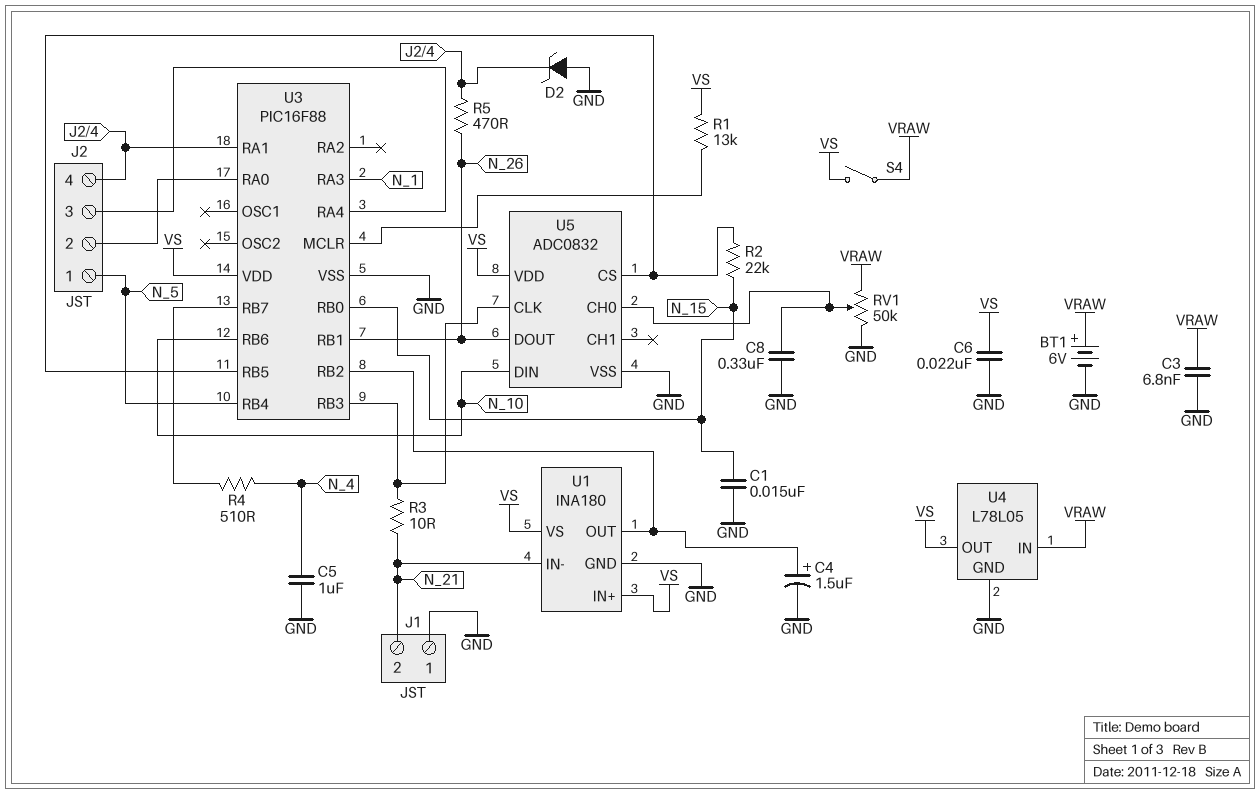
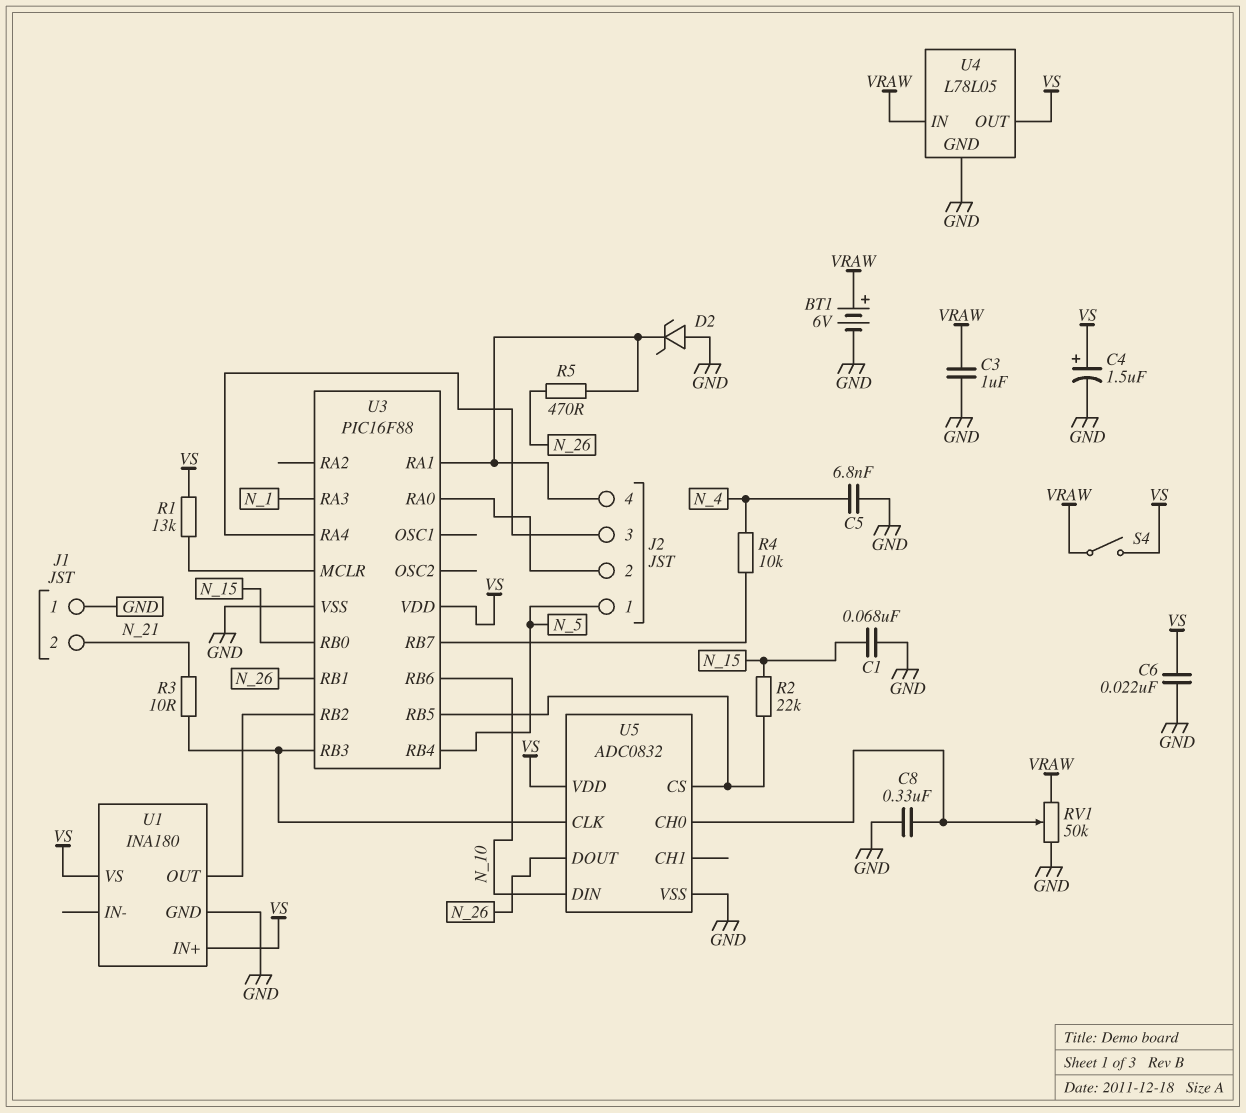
C1: 15nF (GND, N_15) -> 68nF (GND, N_15)
C3: 6.8nF (GND, VRAW) -> 1uF (GND, VRAW)
C4: 1.5uF (plus U1/OUT, minus GND) -> 1.5uF (plus VS, minus GND)
C5: 1uF (GND, N_4) -> 6.8nF (GND, N_4)
R4: 510 (N_4, U3/RB7) -> 10k (N_4, U3/RB7)
U1 pin IN-: N_21 -> none

